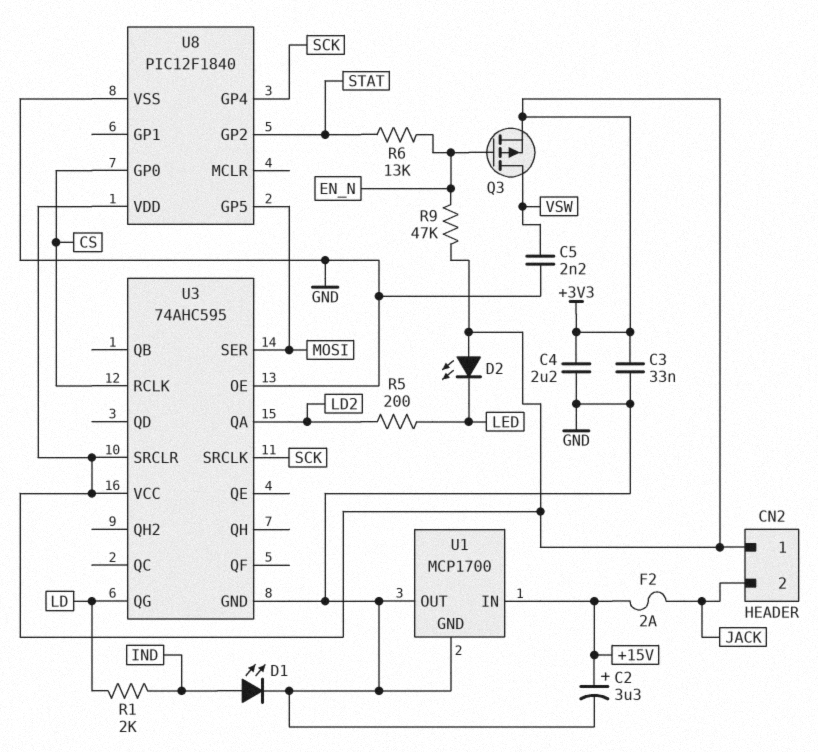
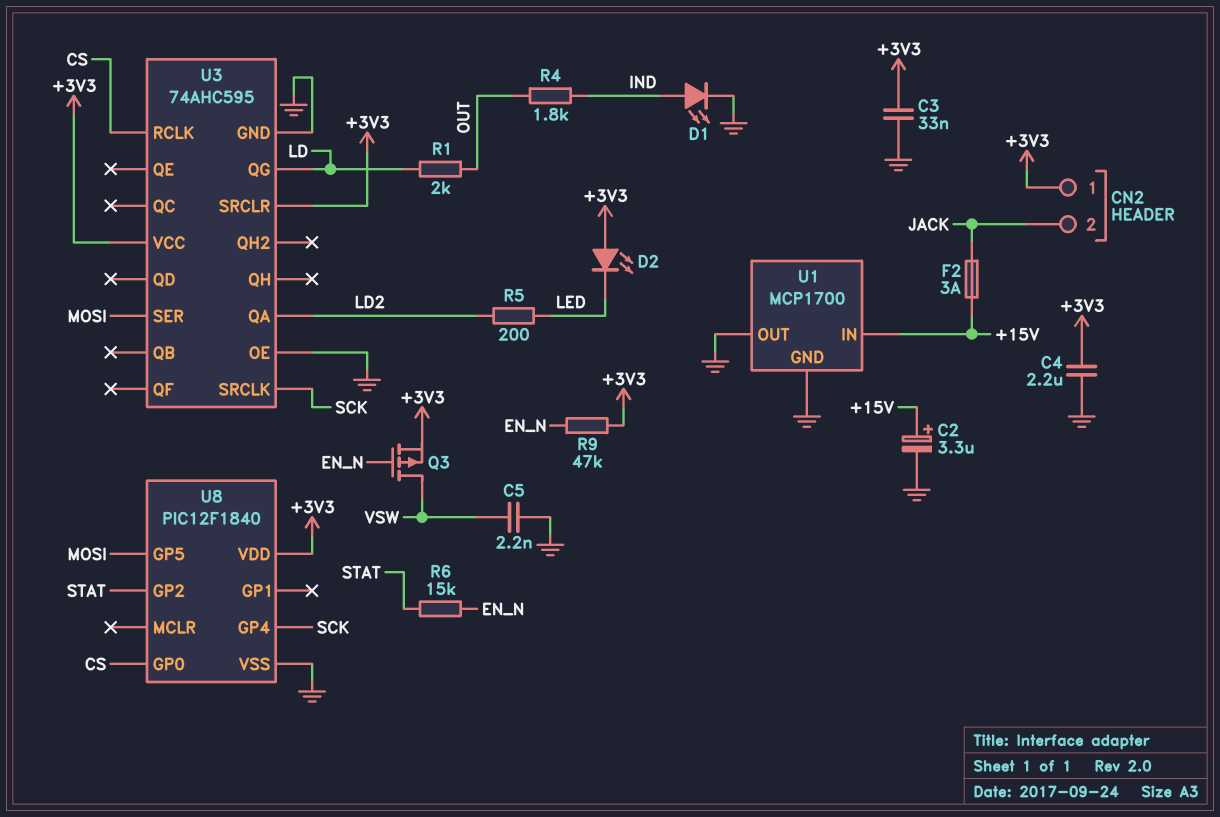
F2: 2A (+15V, JACK) -> 3A (+15V, JACK)
R1: 2k (IND, LD) -> 2k (LD, OUT)
R4: none -> 1.8k (IND, OUT)
R6: 13k (EN_N, STAT) -> 15k (EN_N, STAT)

